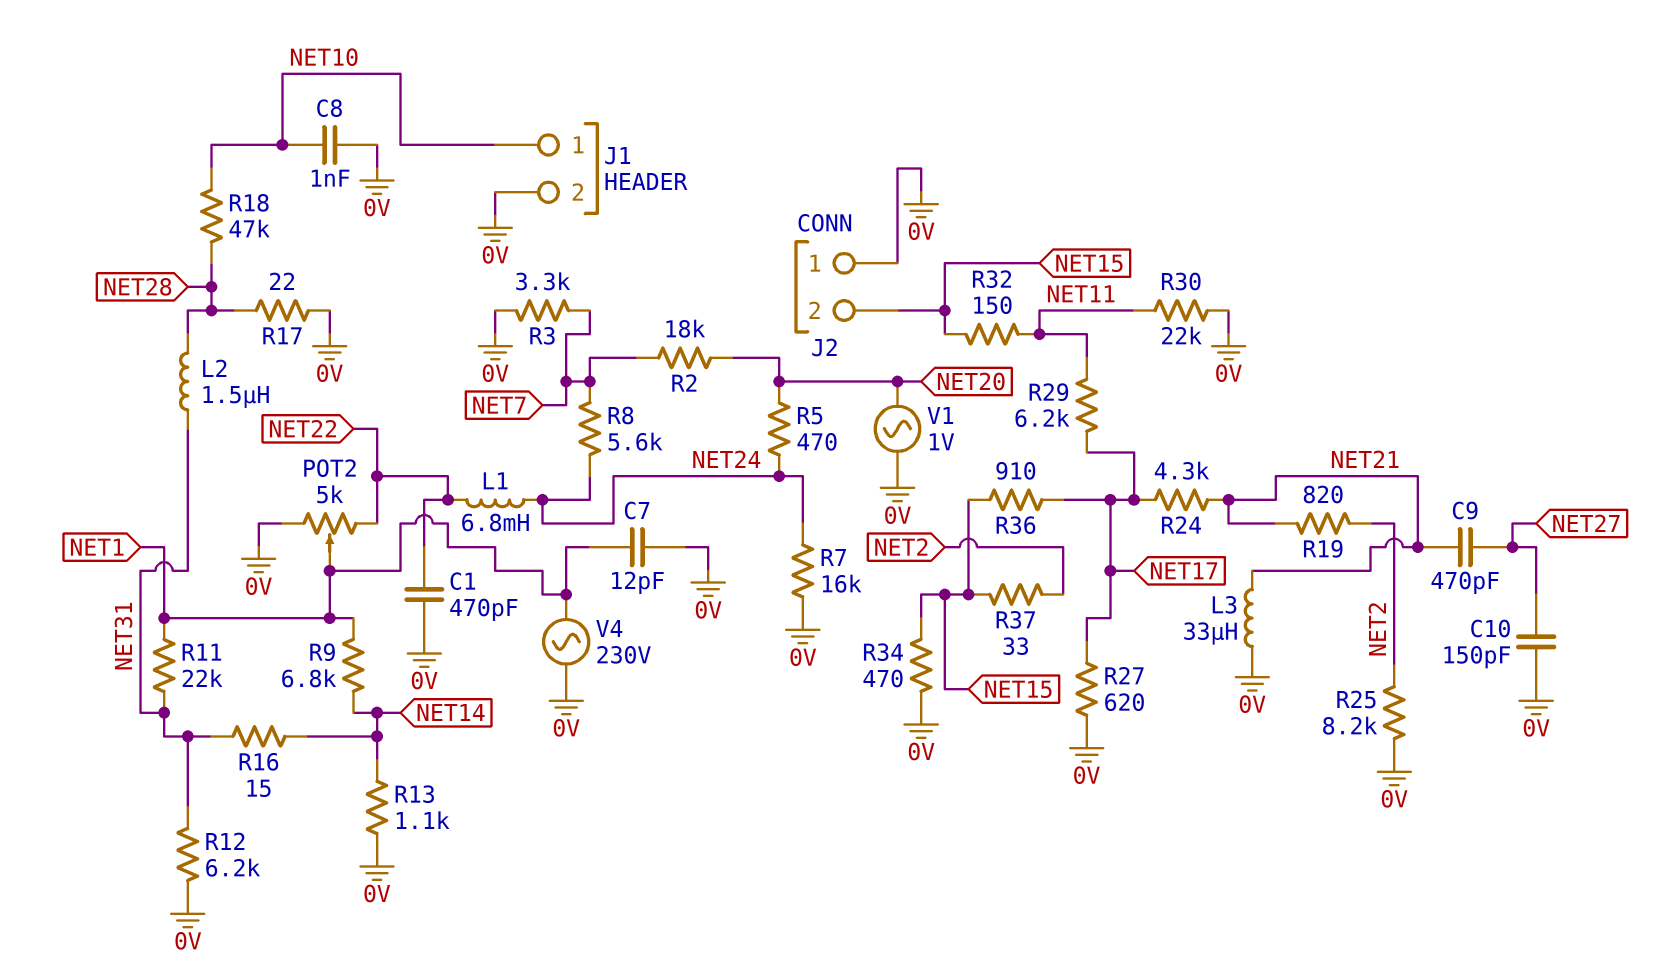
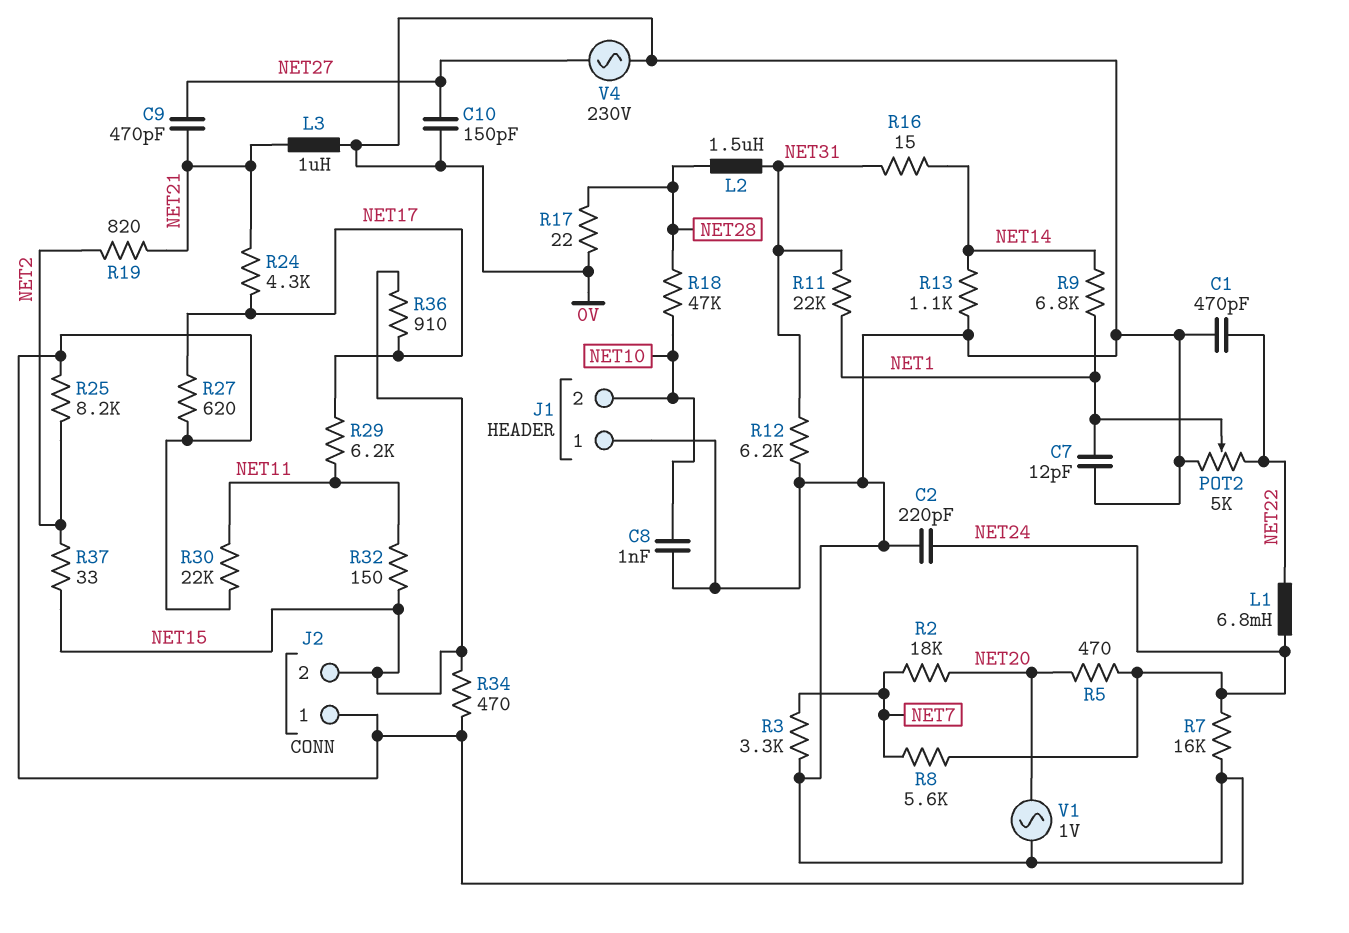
C2: none -> 220pF (0V, NET24)
J1 pin 1: NET10 -> 0V
J1 pin 2: 0V -> NET10
L3: 33uH (0V, NET21) -> 1uH (0V, NET21)
V4: AC 230V (0V, NET1) -> AC 230V (0V, NET27)

